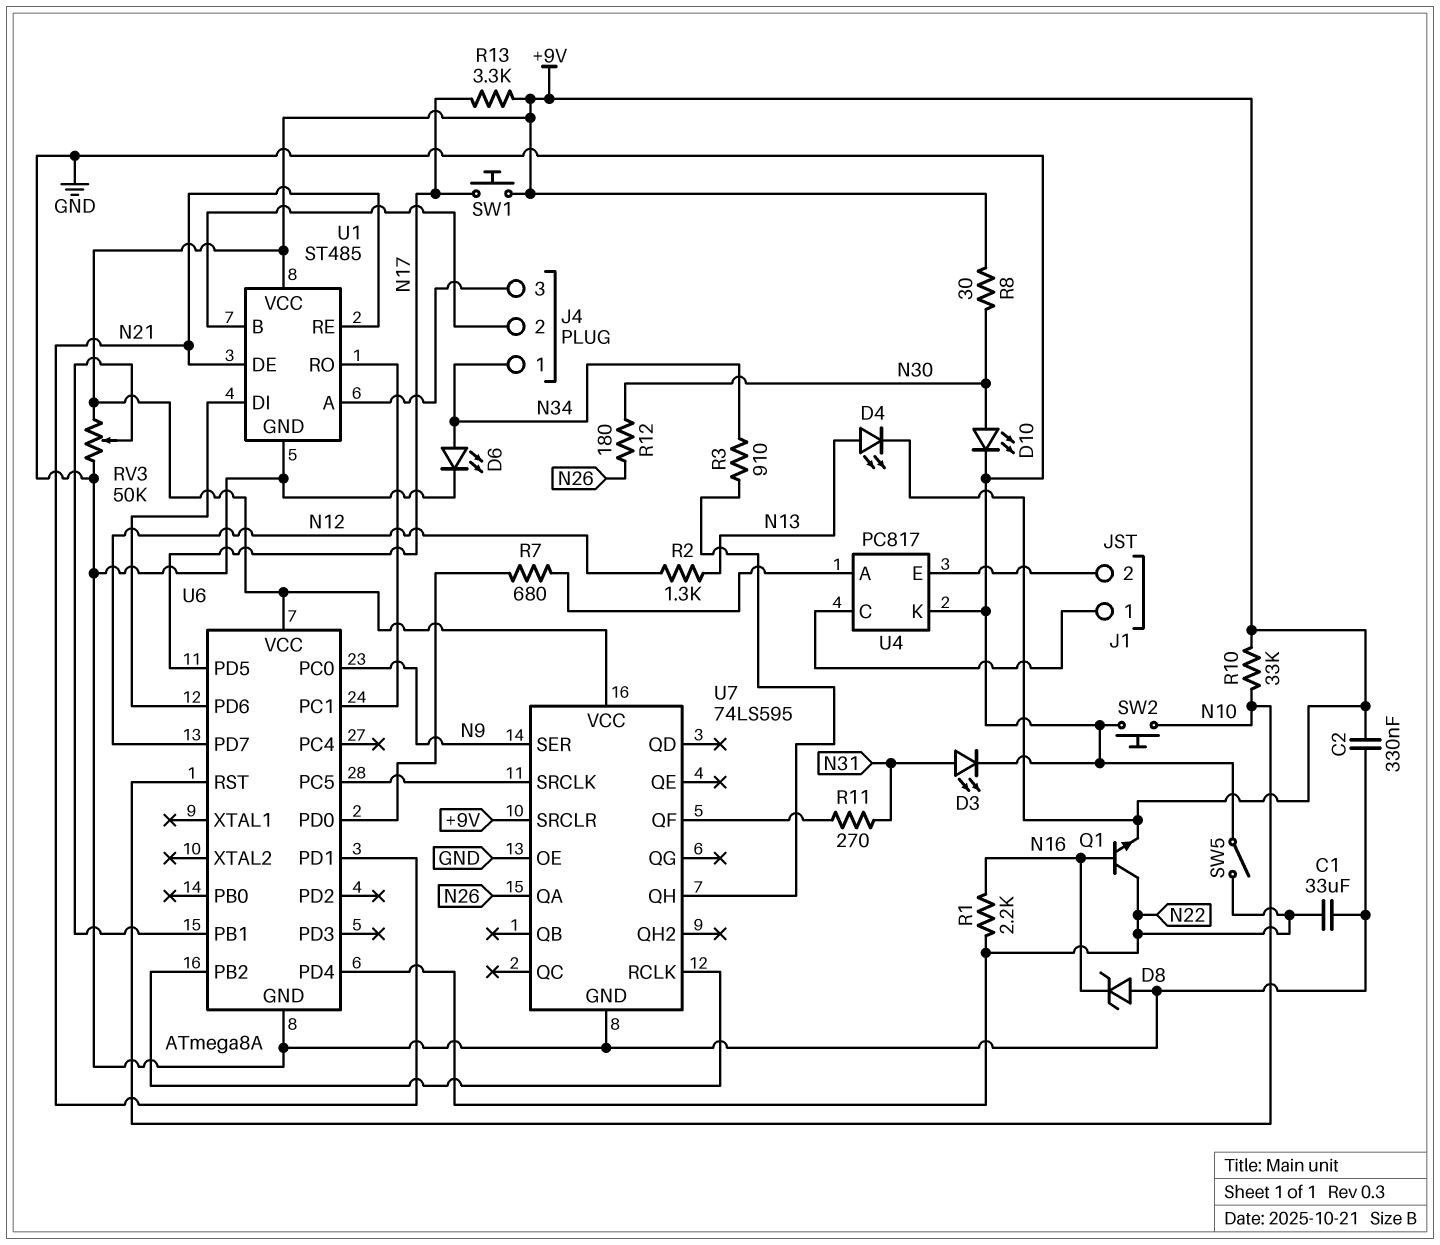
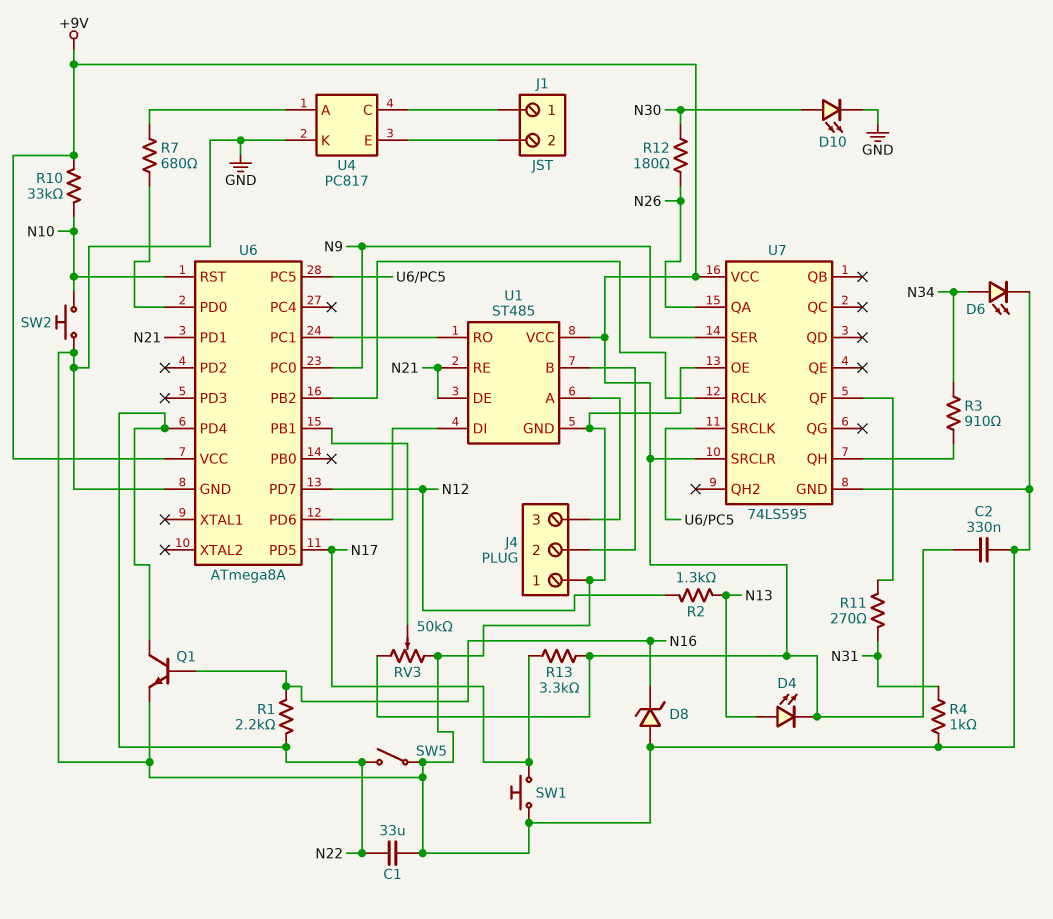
D3: LED (A N31, K GND) -> none
J4 pin 1: N34 -> GND
Q1: NPN (B N16, C N22, E +9V) -> NPN (B N16, C N22, E GND)
R4: none -> 1k (GND, N31)
R8: 30 (+9V, N30) -> none
SW1: button (+9V, N17) -> button (GND, N17)

